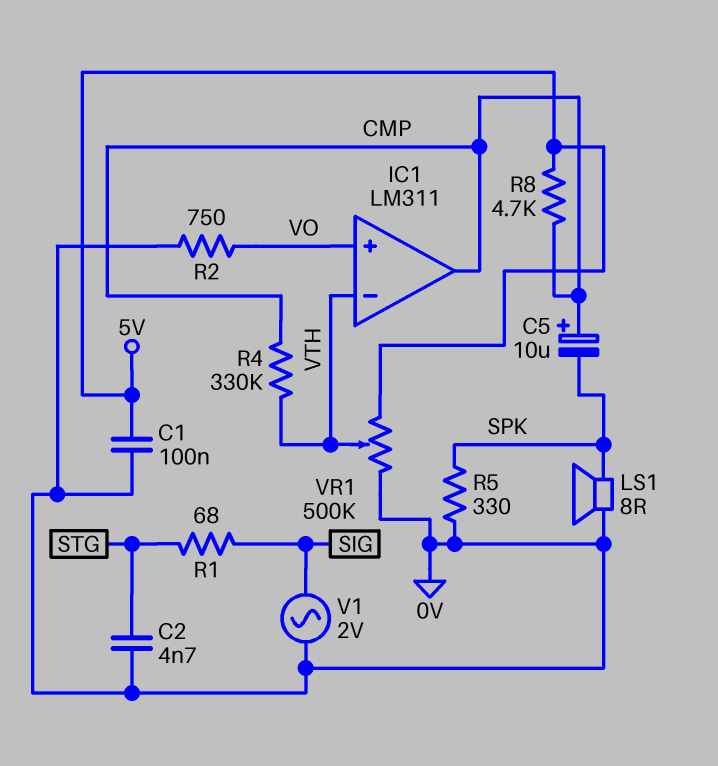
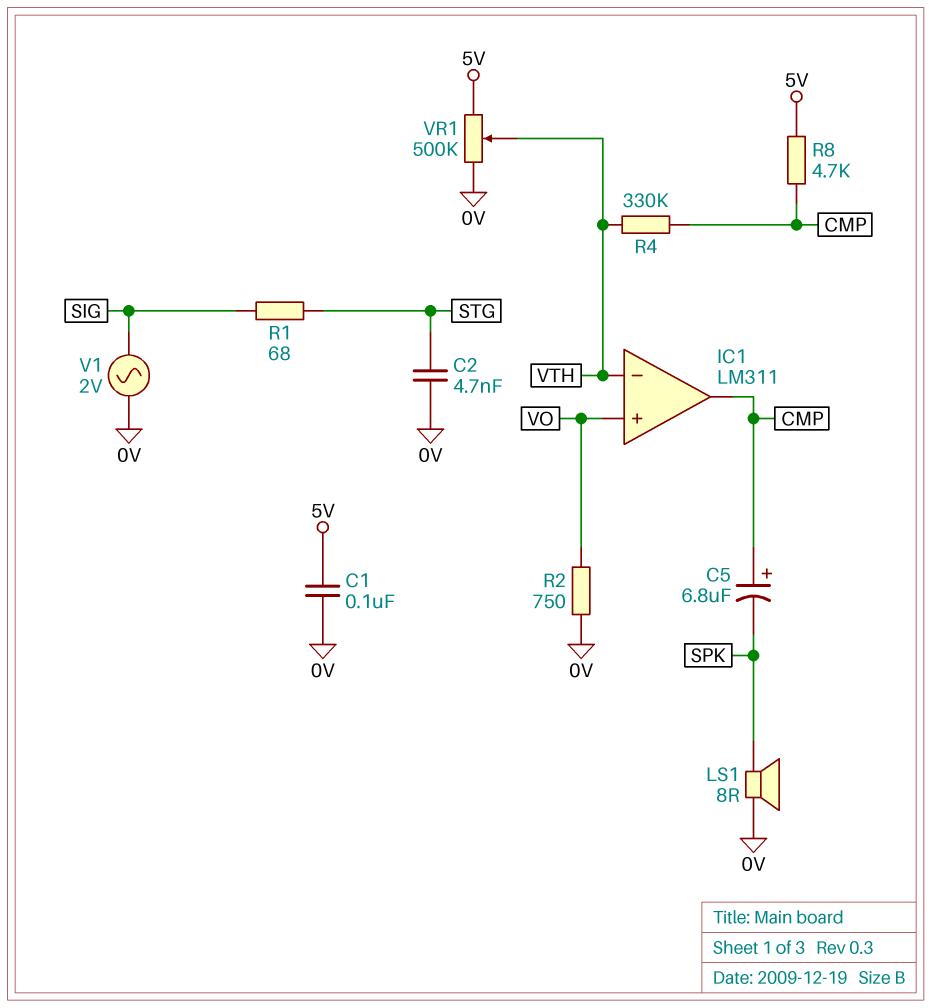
C5: 10uF (plus CMP, minus SPK) -> 6.8uF (plus CMP, minus SPK)
R5: 330 (0V, SPK) -> none

